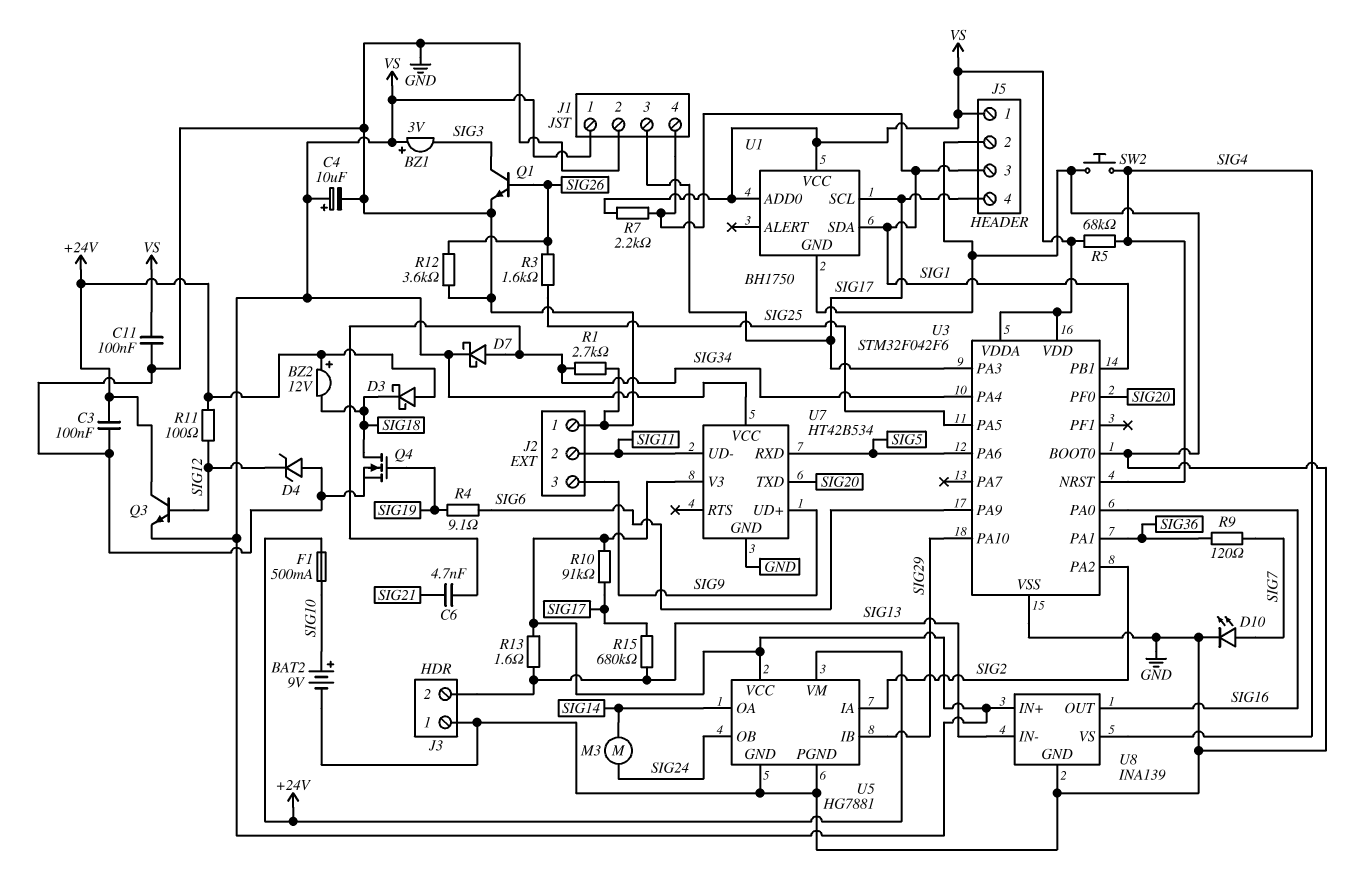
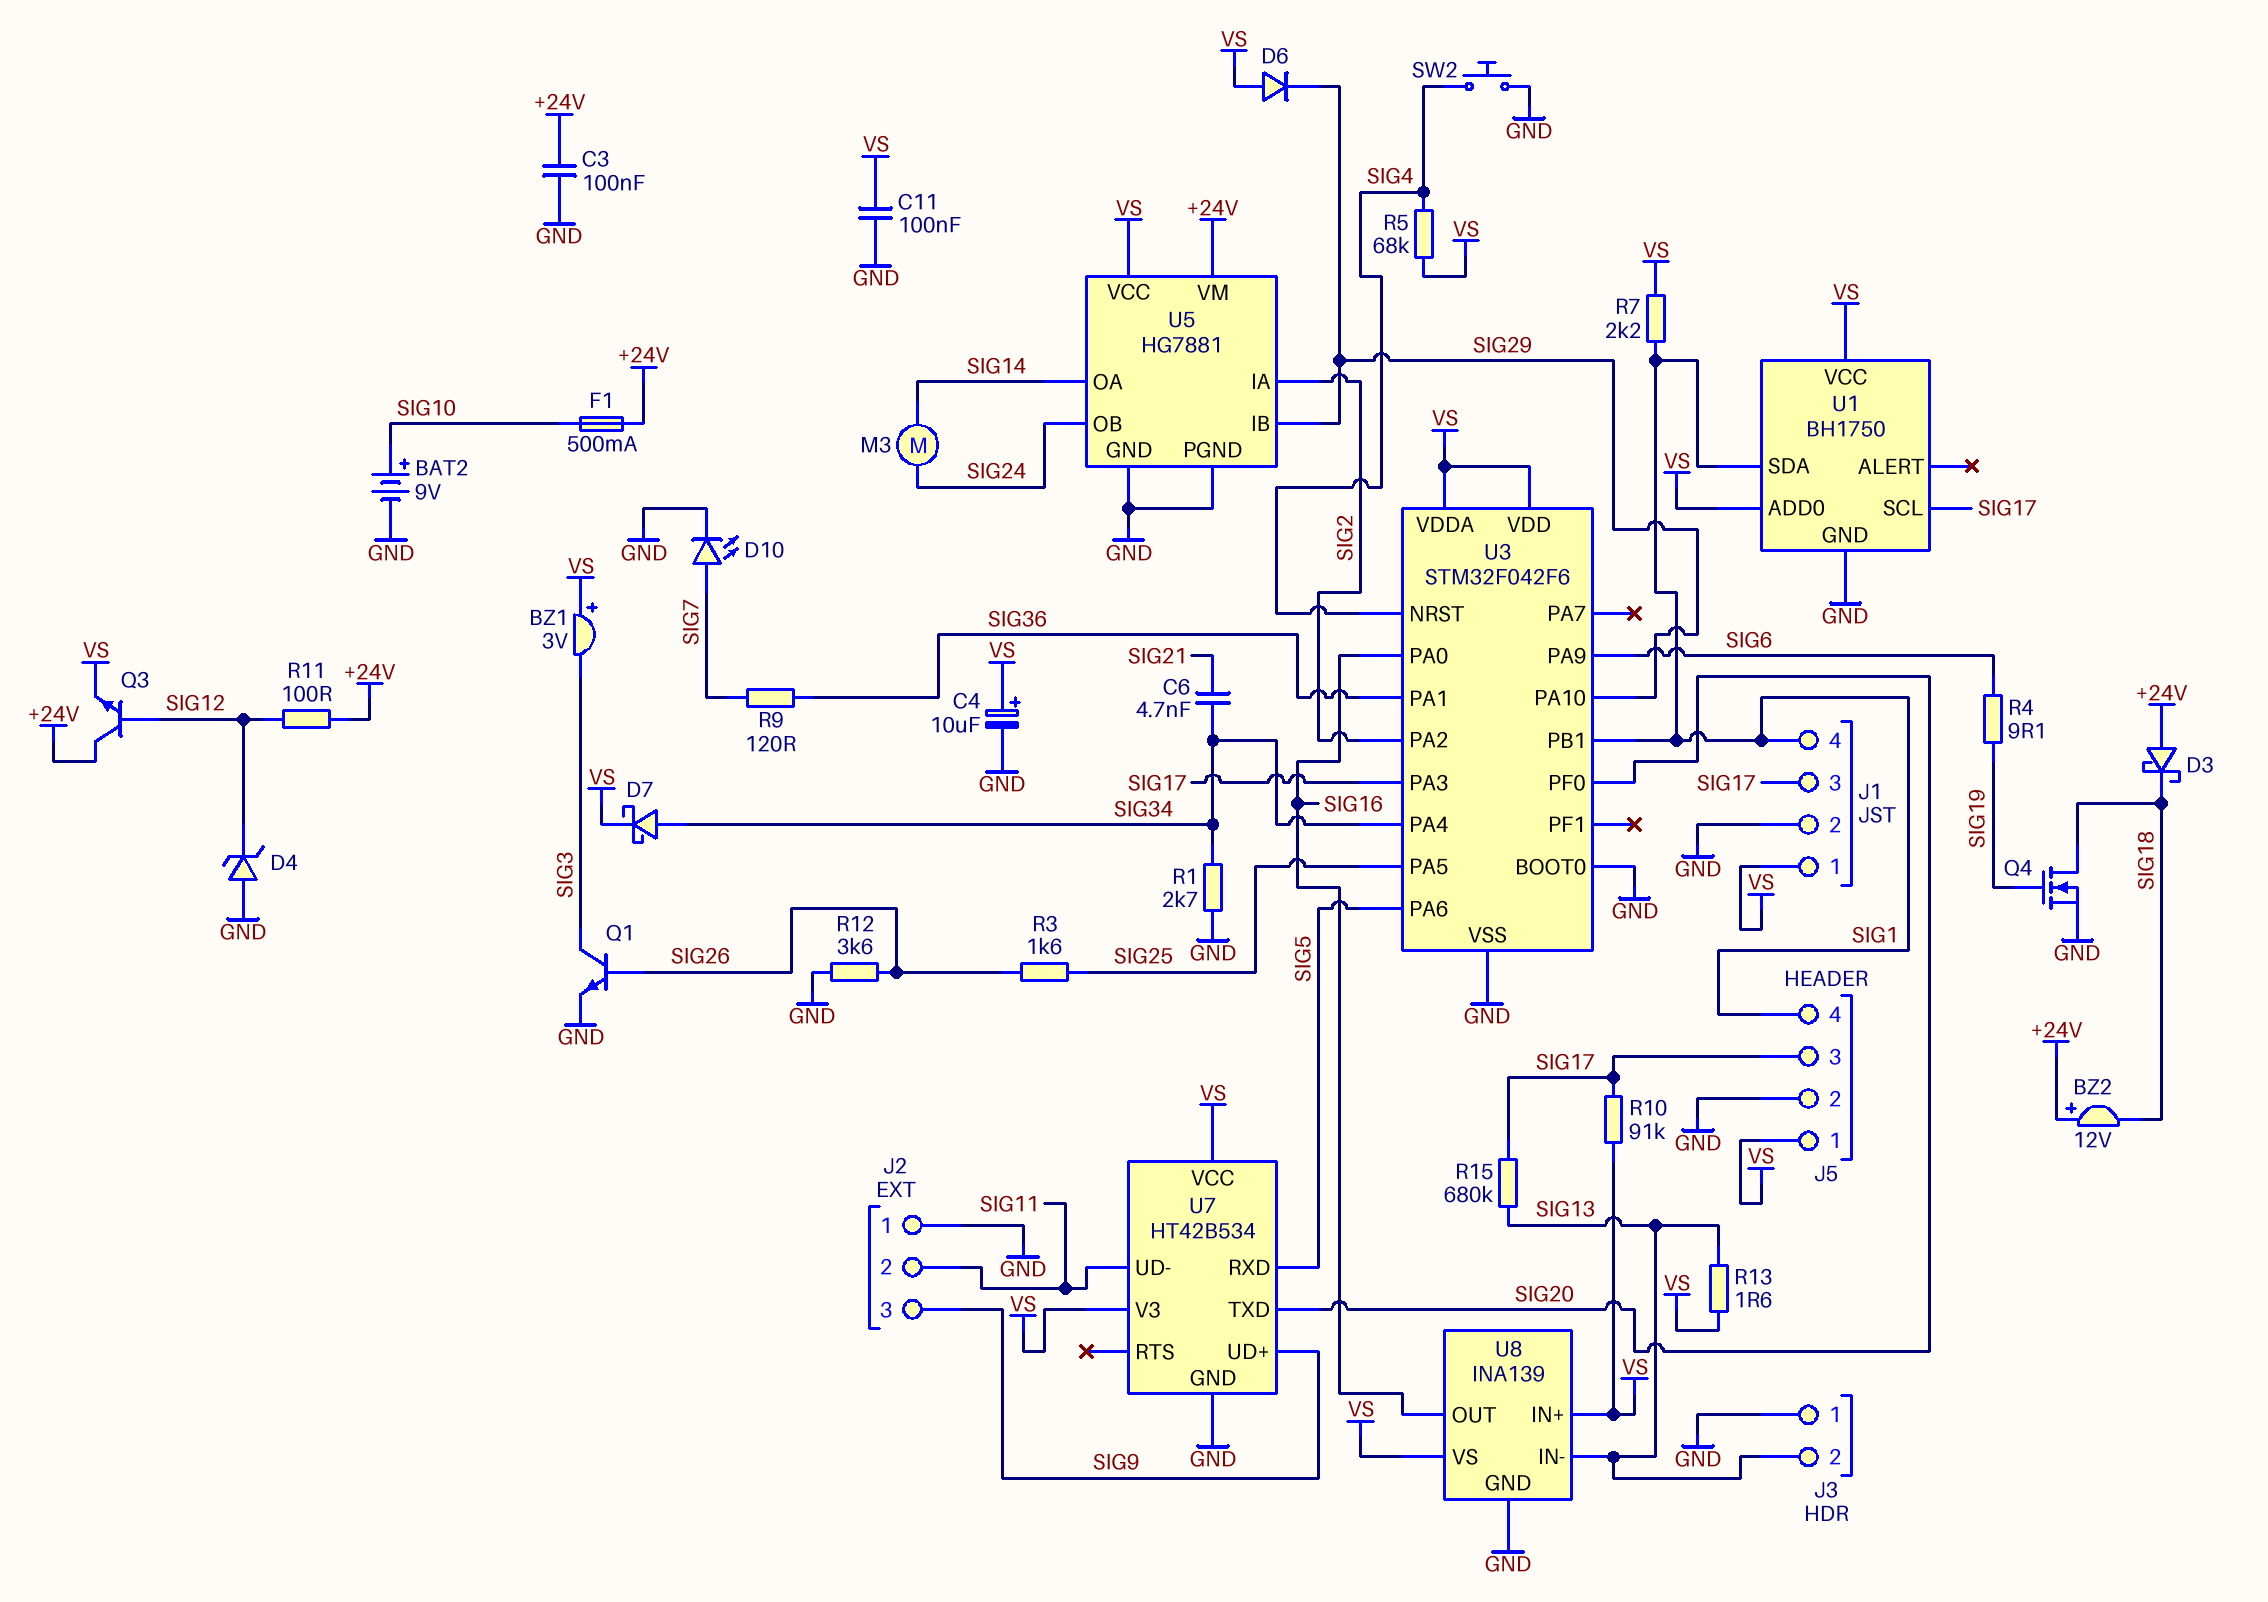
D6: none -> diode (A VS, K SIG29)
J5 pin 3: SIG1 -> SIG17
J5 pin 4: SIG17 -> SIG1
U8 pin VS: SIG4 -> VS

